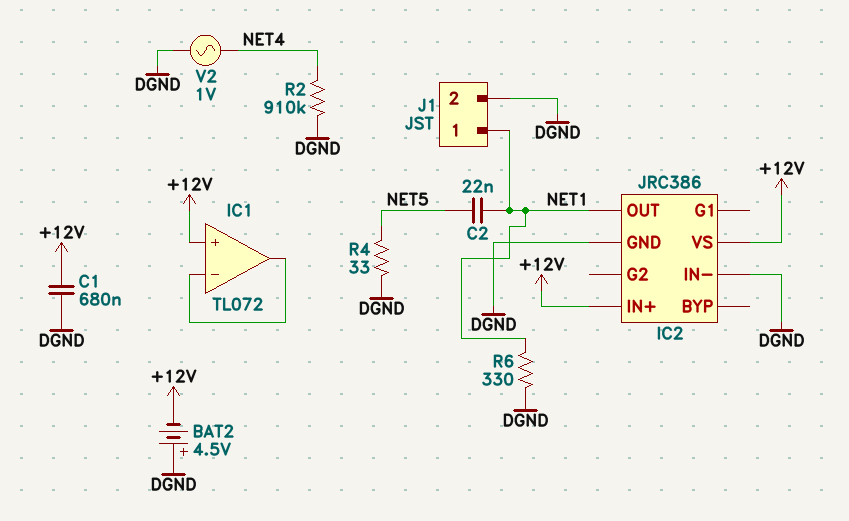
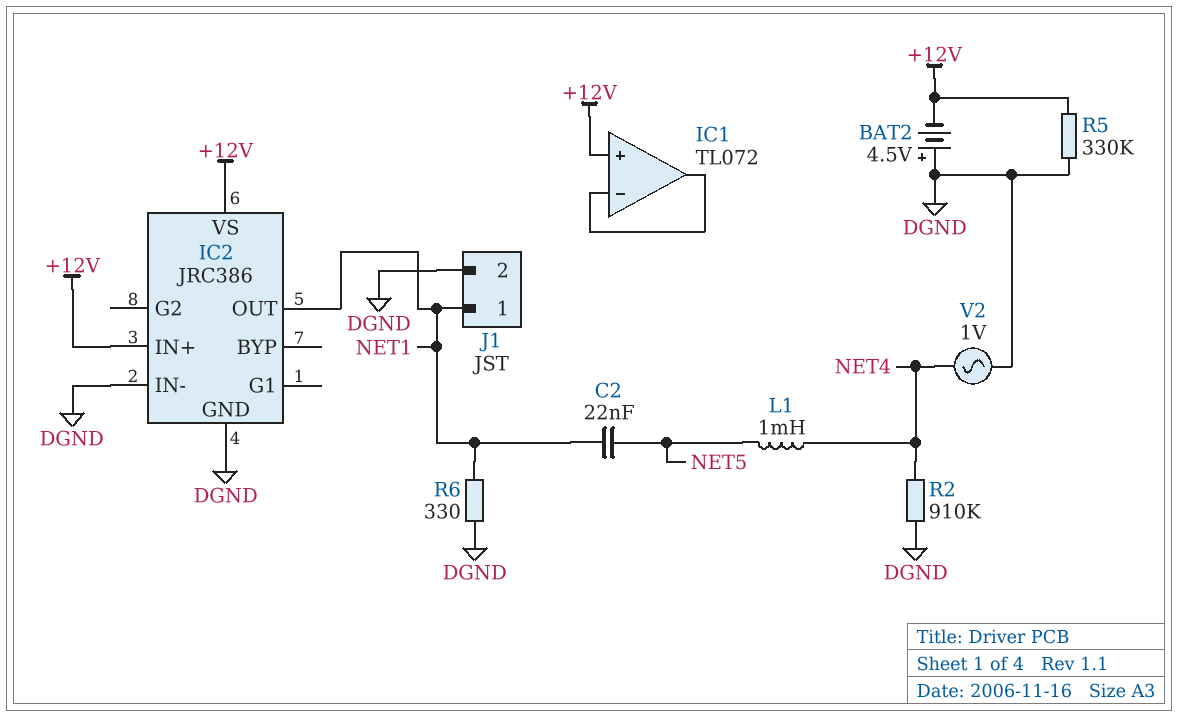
C1: 680nF (+12V, DGND) -> none
L1: none -> 1mH (NET4, NET5)
R4: 33 (DGND, NET5) -> none
R5: none -> 330k (+12V, DGND)

